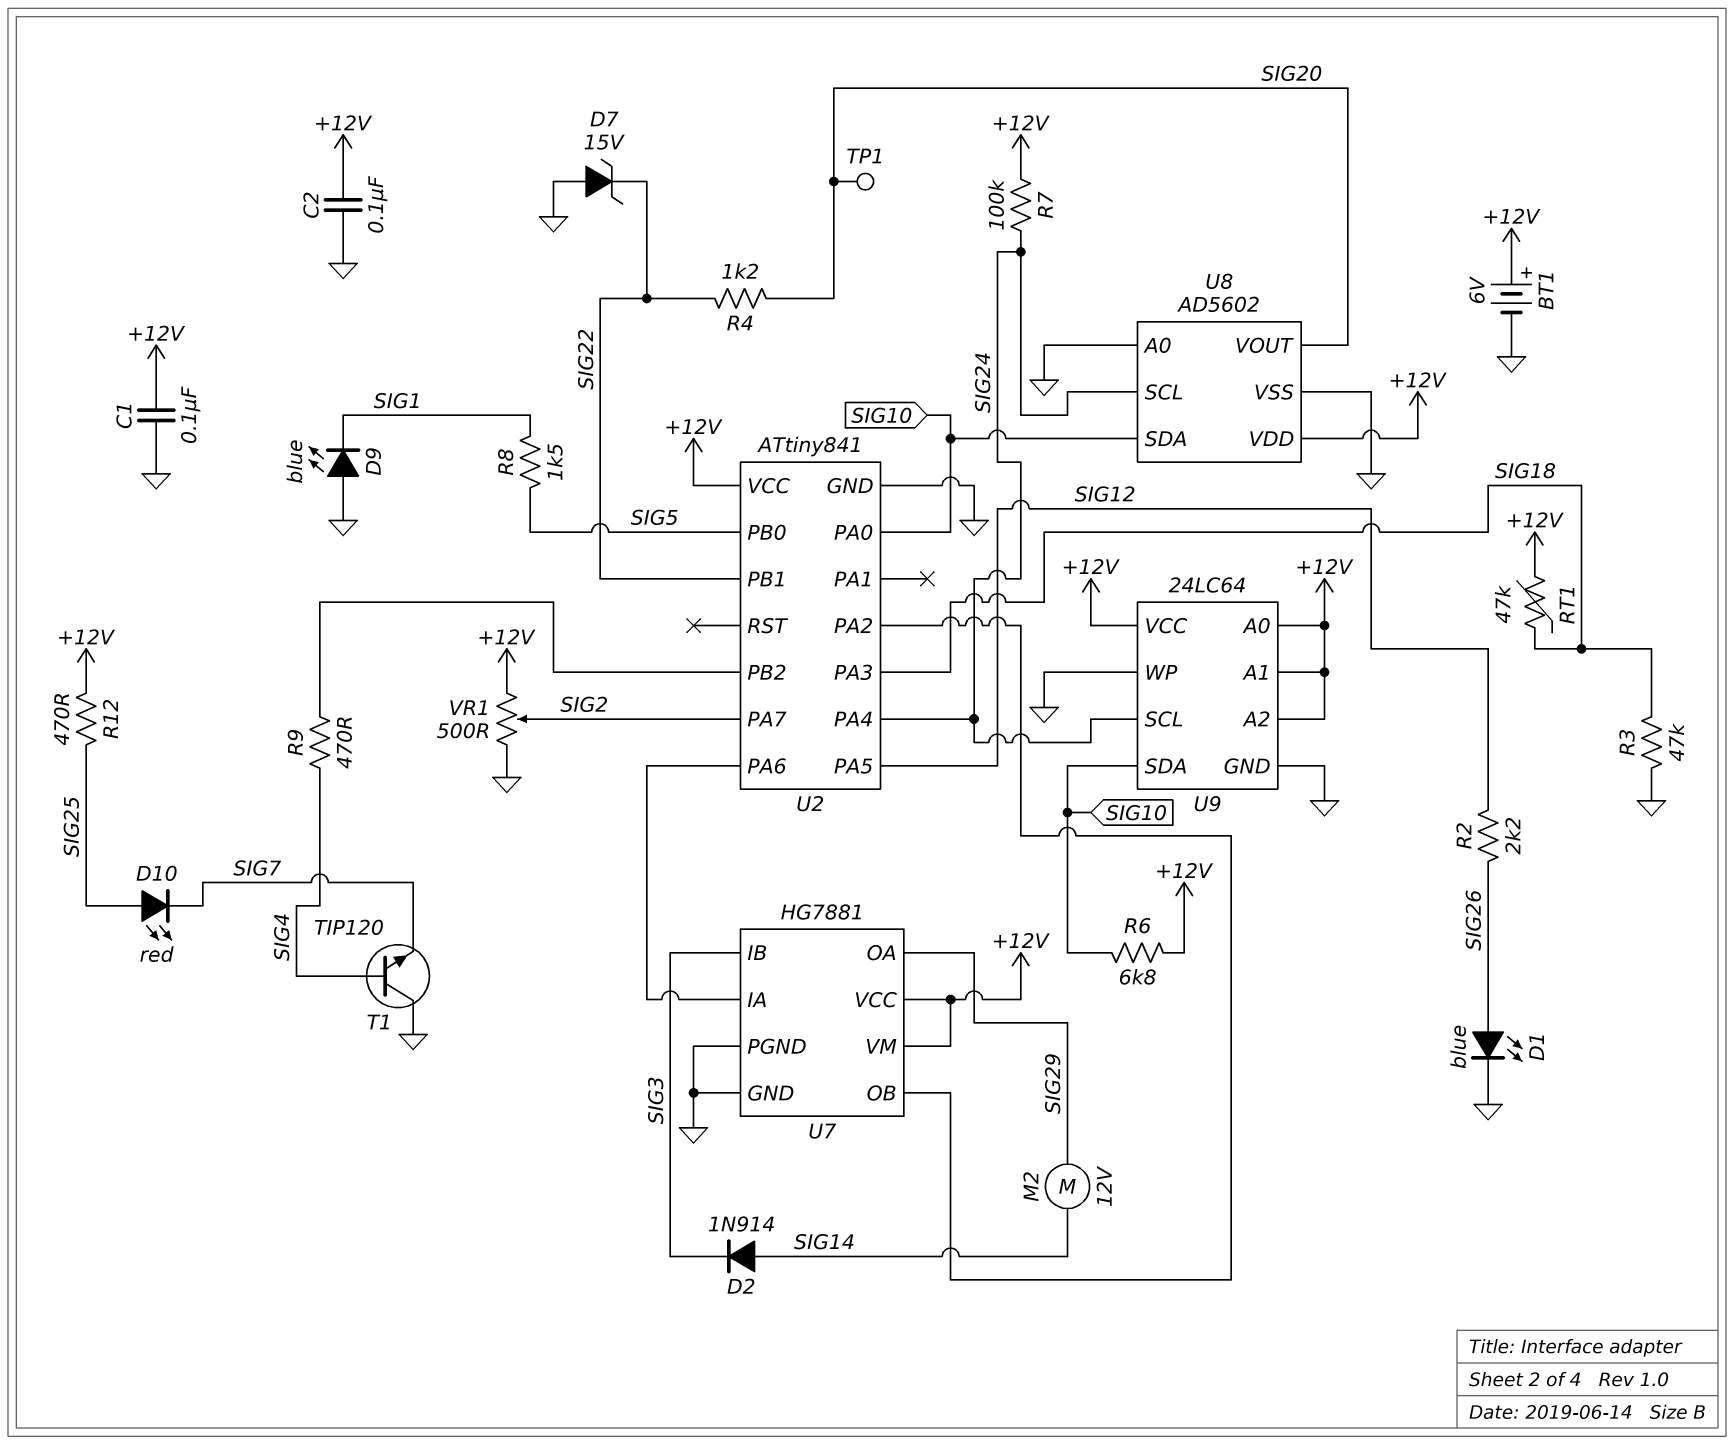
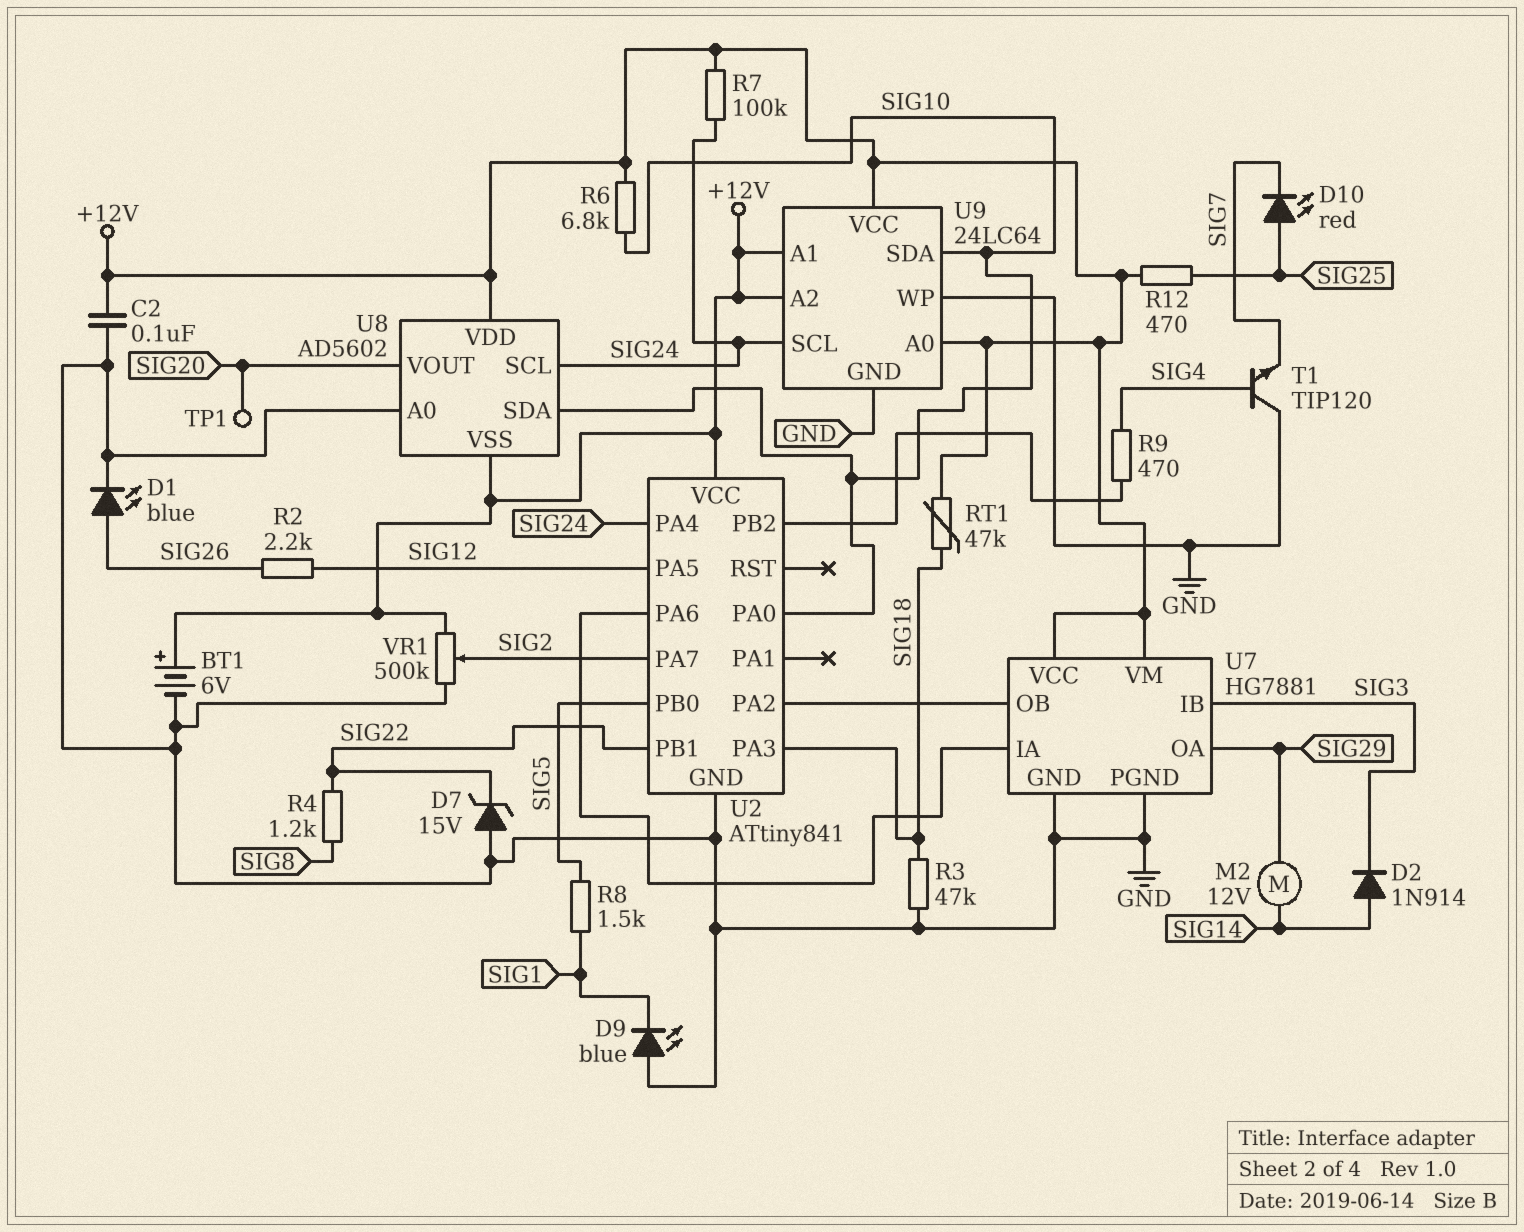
C1: 100nF (+12V, GND) -> none
R4: 1.2k (SIG20, SIG22) -> 1.2k (SIG8, SIG22)
U8 pin VSS: GND -> +12V
VR1: 500 (+12V, GND, wiper SIG2) -> 500k (+12V, GND, wiper SIG2)

